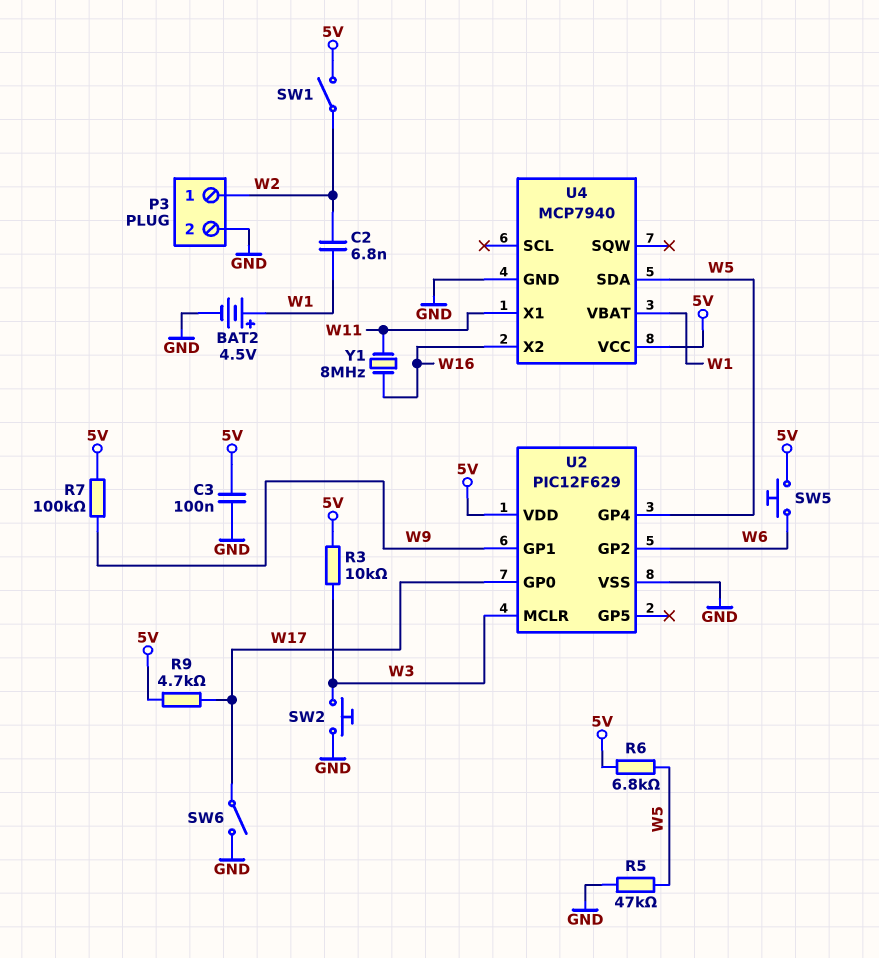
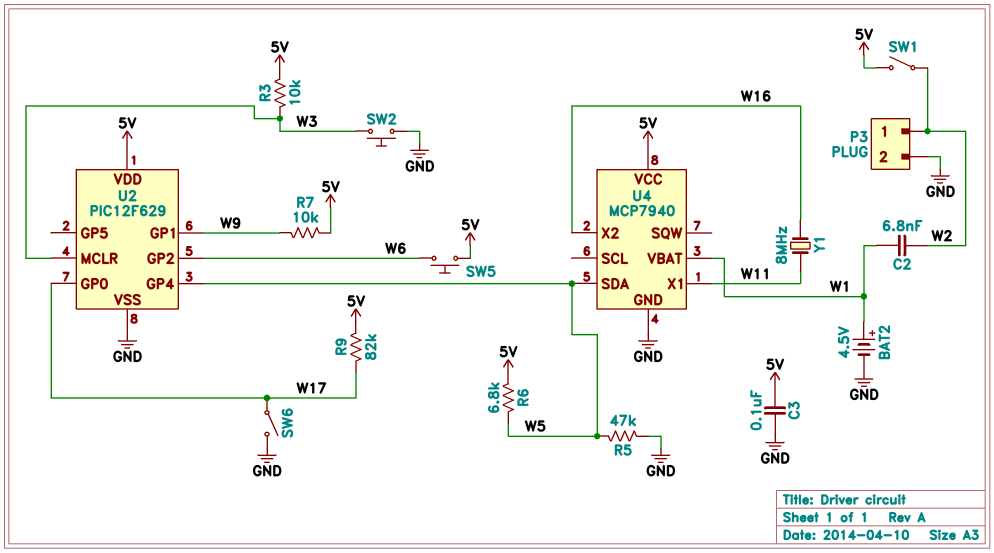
R7: 100k (5V, W9) -> 10k (5V, W9)
R9: 4.7k (5V, W17) -> 82k (5V, W17)

